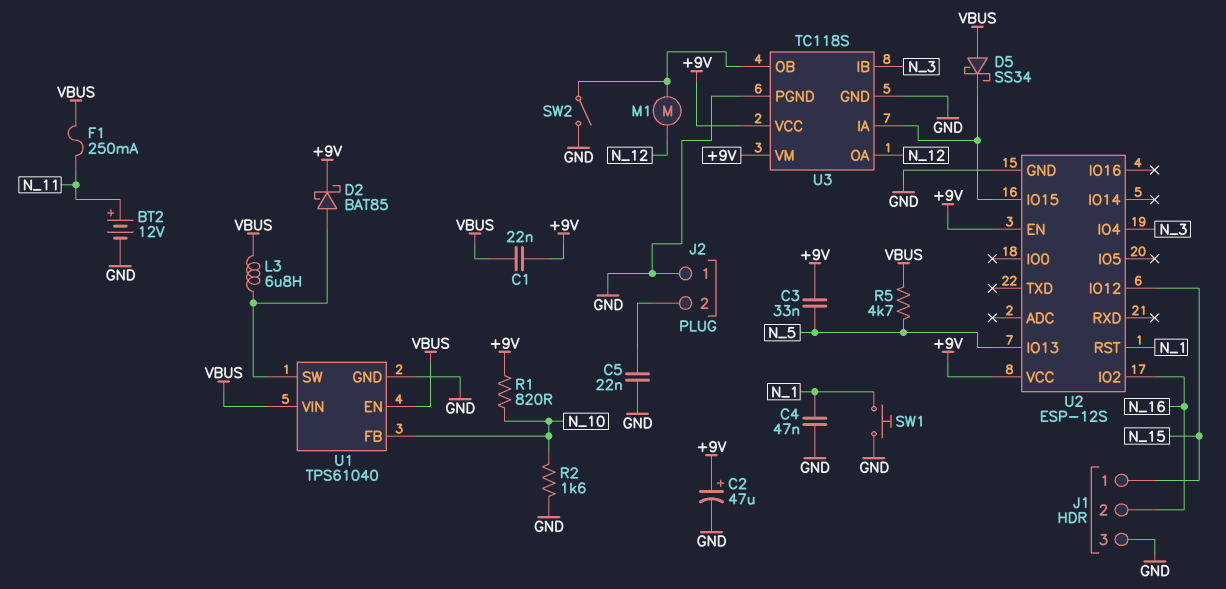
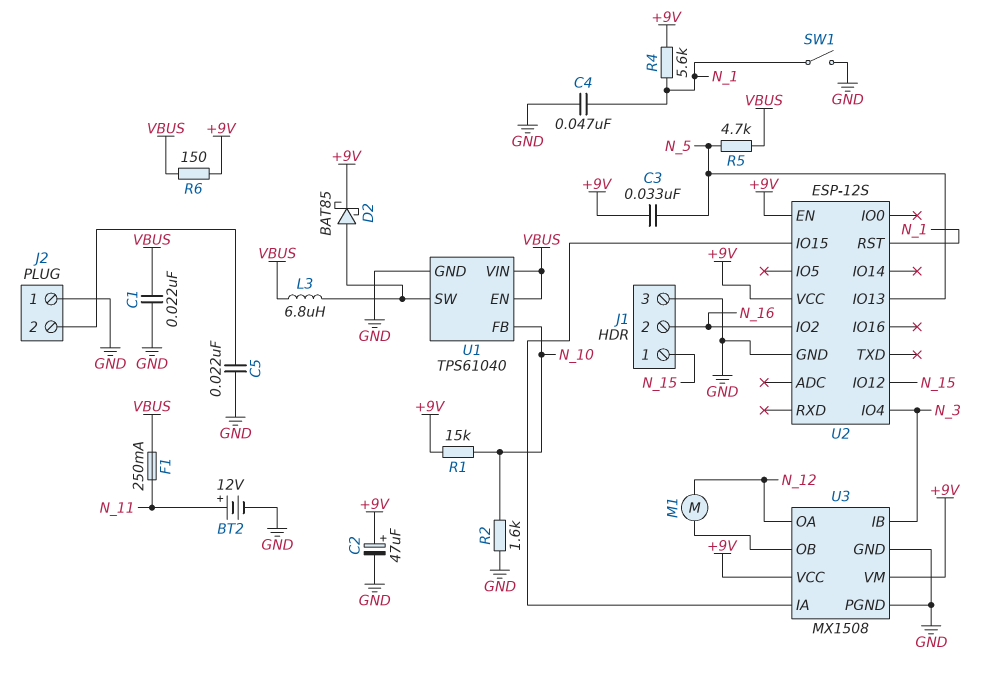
C1: 22nF (+9V, VBUS) -> 22nF (GND, VBUS)
D5: schottky SS34 (A VBUS, K U2/IO15) -> none
R1: 820 (+9V, N_10) -> 15k (+9V, N_10)
R4: none -> 5.6k (+9V, N_1)
R6: none -> 150 (+9V, VBUS)
SW1: button (GND, N_1) -> switch (GND, N_1)
SW2: switch (GND, U3/OB) -> none
U3: TC118S -> MX1508

